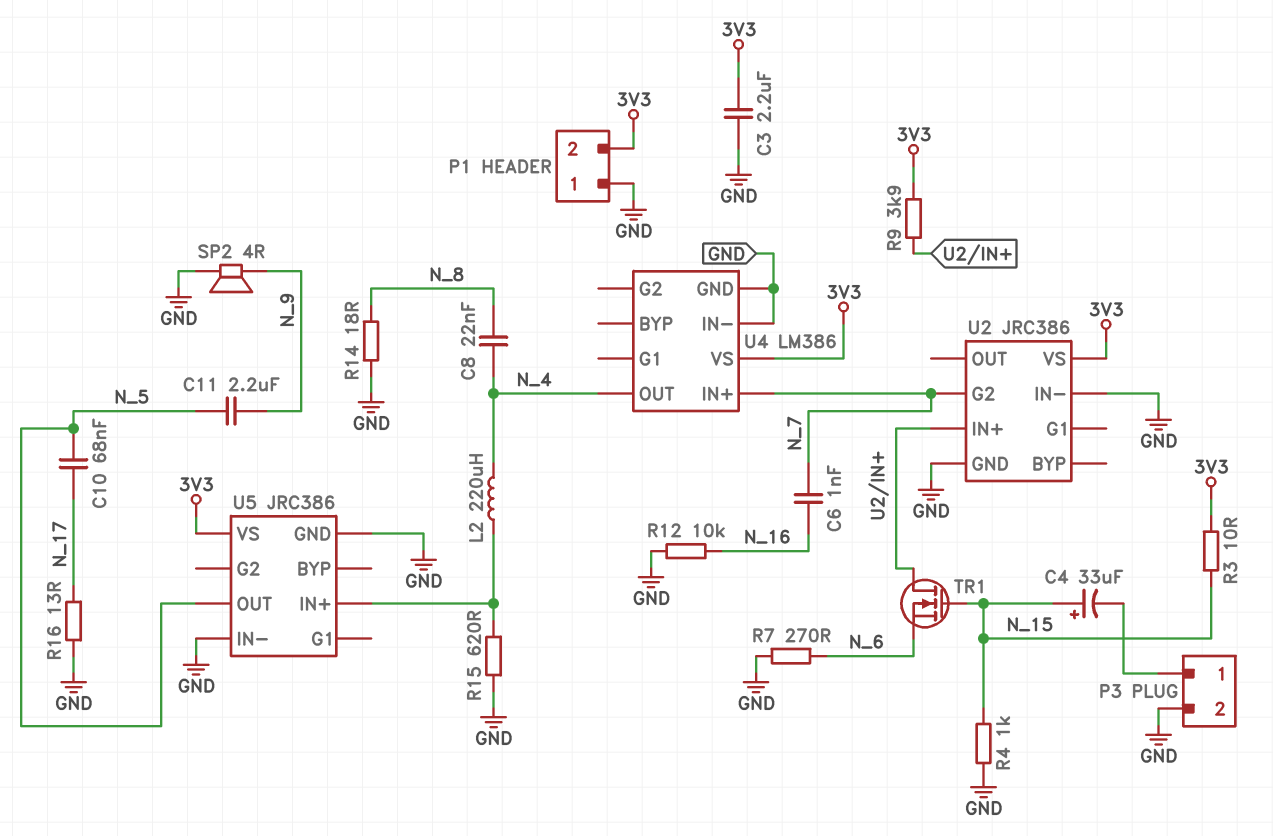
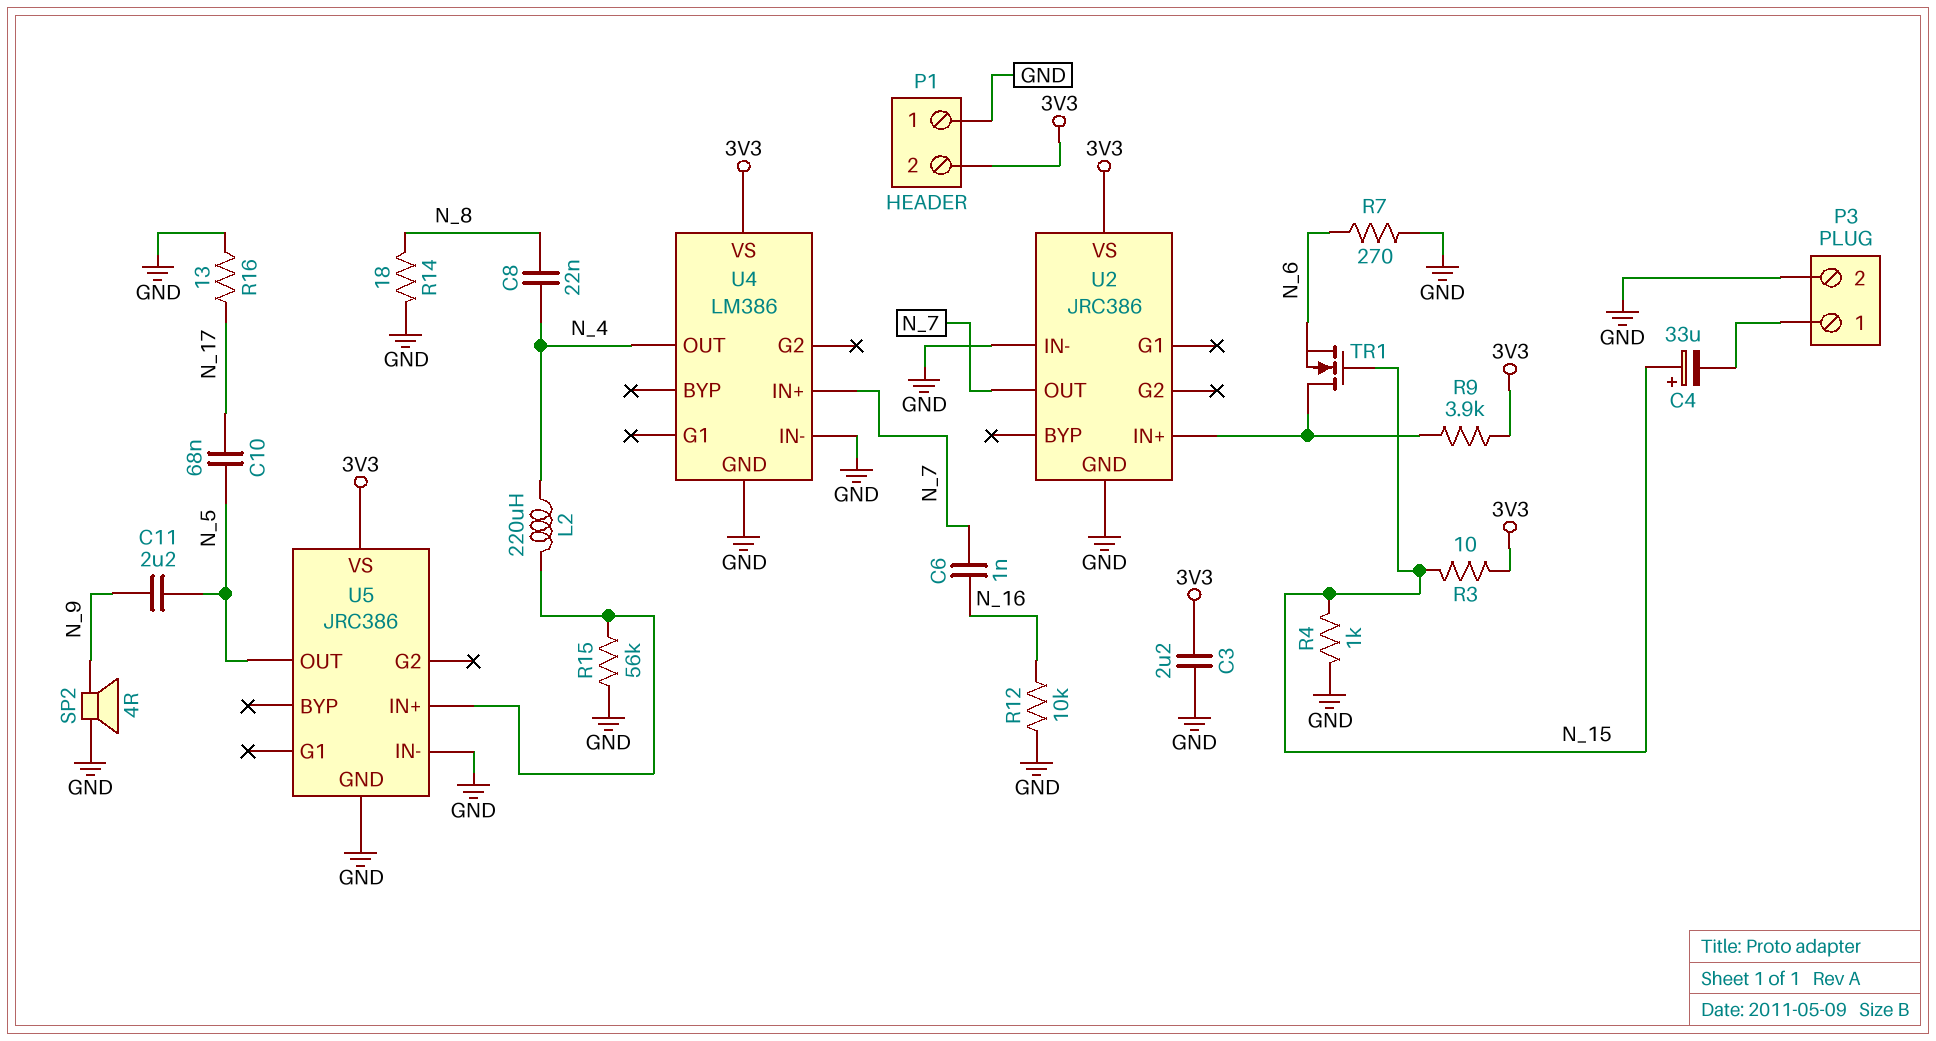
R15: 620 (GND, U5/IN+) -> 56k (GND, U5/IN+)
U2 pin G2: N_7 -> none
U2 pin OUT: none -> N_7

